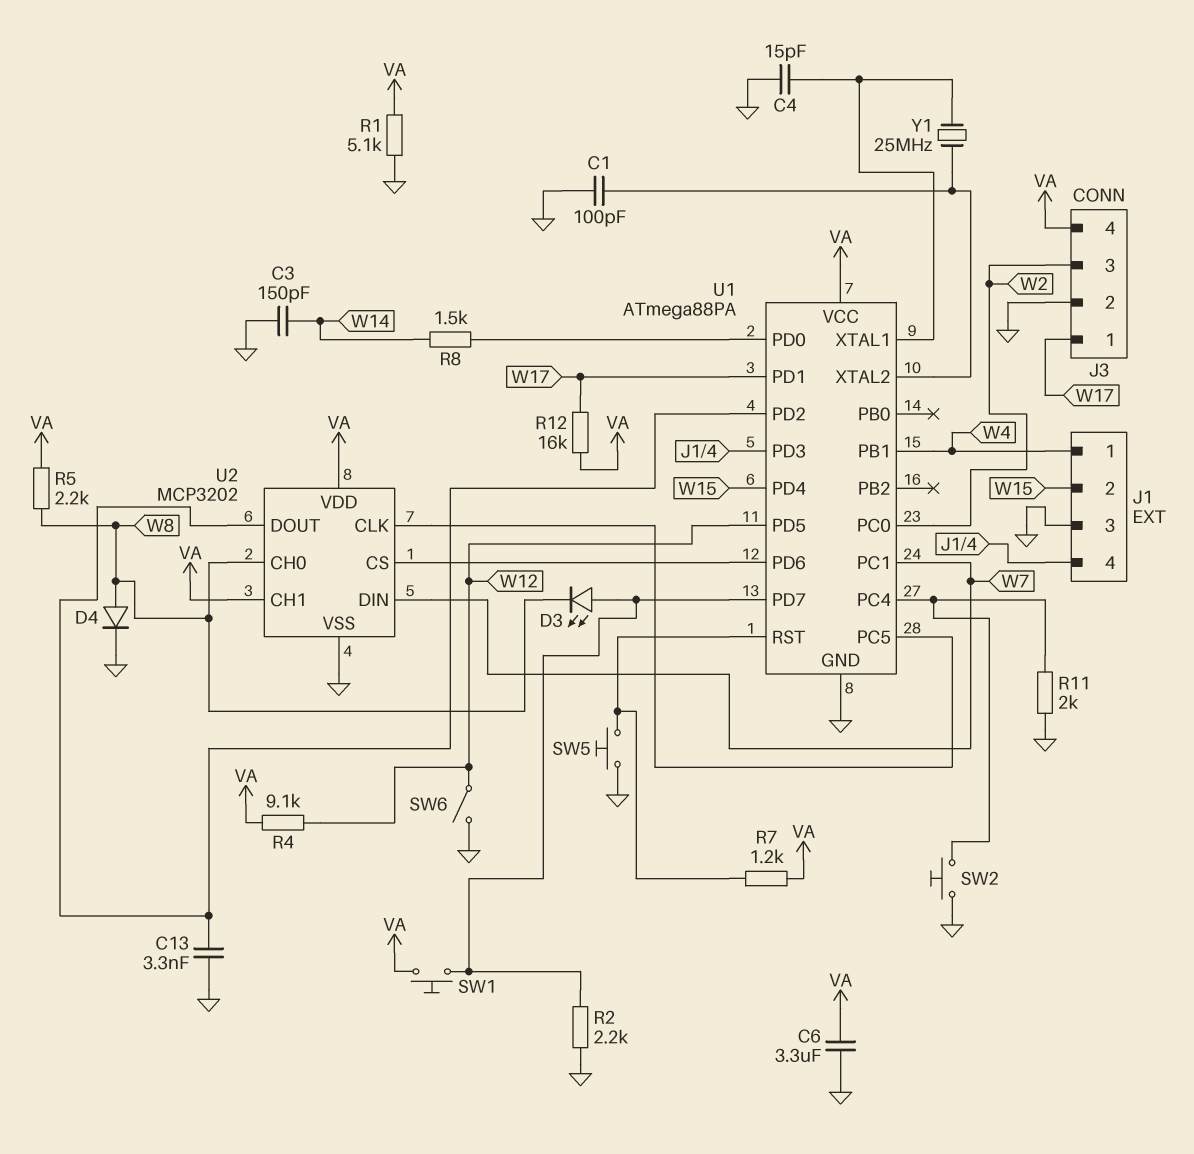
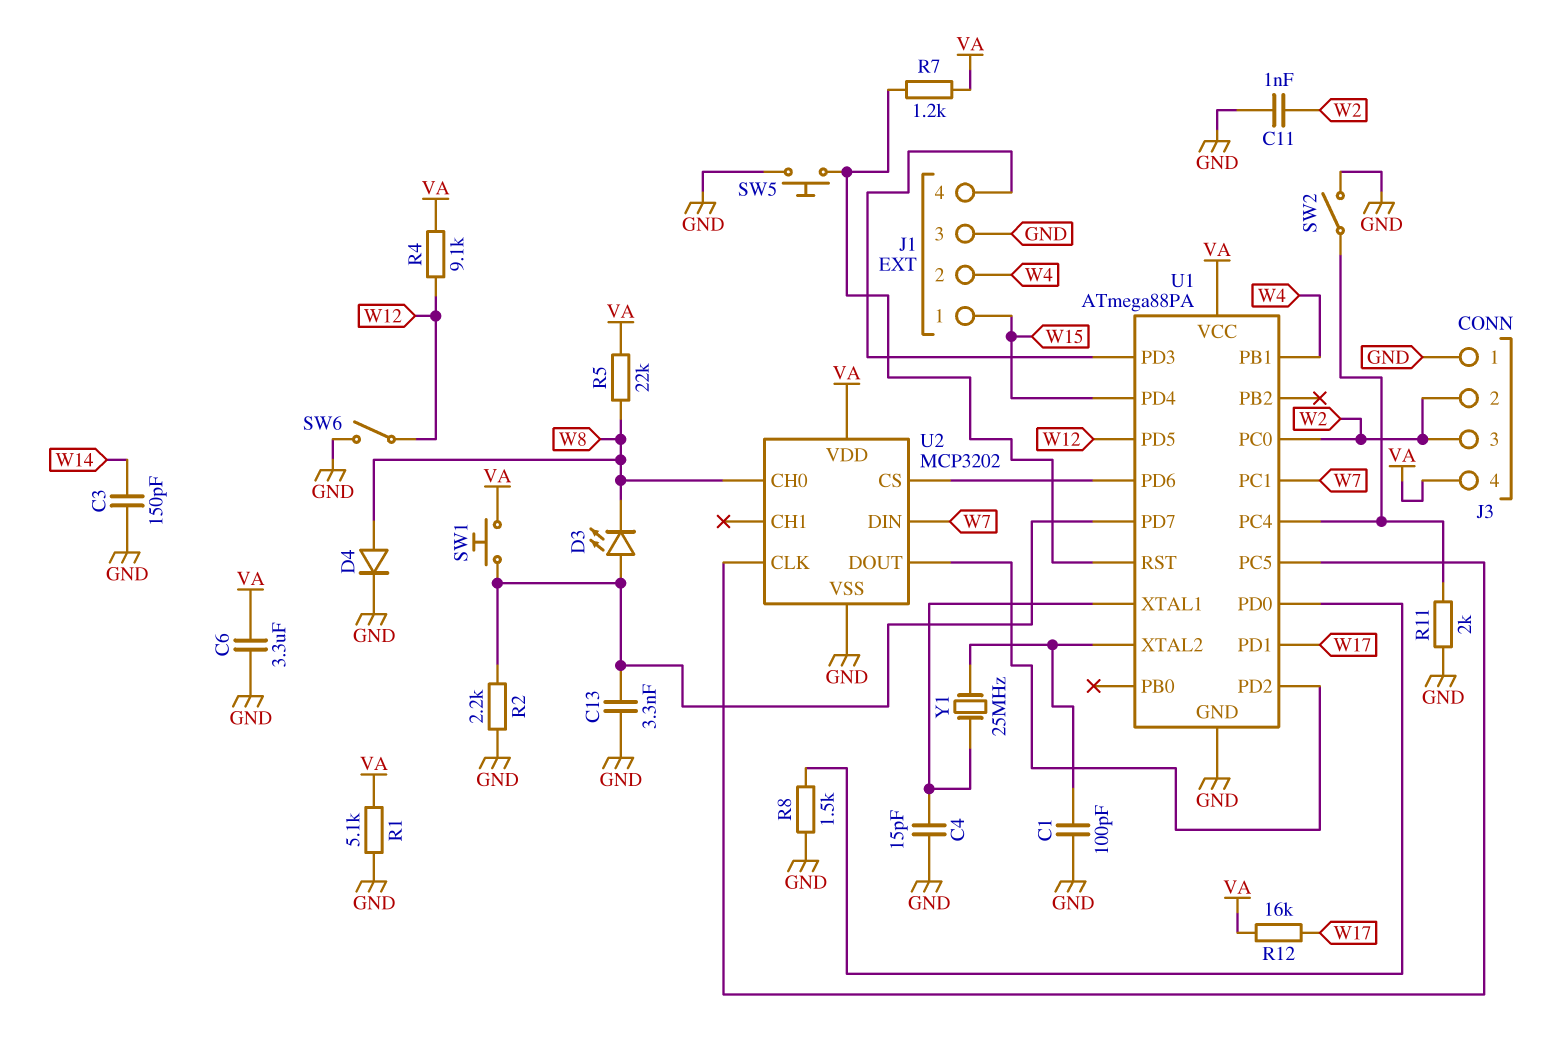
C11: none -> 1nF (GND, W2)
C13: 3.3nF (GND, U1/PD2) -> 3.3nF (GND, U1/PD7)
J1 pin 1: W4 -> W15
J1 pin 2: W15 -> W4
J3 pin 1: W17 -> GND
J3 pin 2: GND -> W2
R5: 2.2k (VA, W8) -> 22k (VA, W8)
R8: 1.5k (U1/PD0, W14) -> 1.5k (GND, U1/PD0)
SW2: button (GND, U1/PC4) -> switch (GND, U1/PC4)
U2 pin CH1: VA -> none

